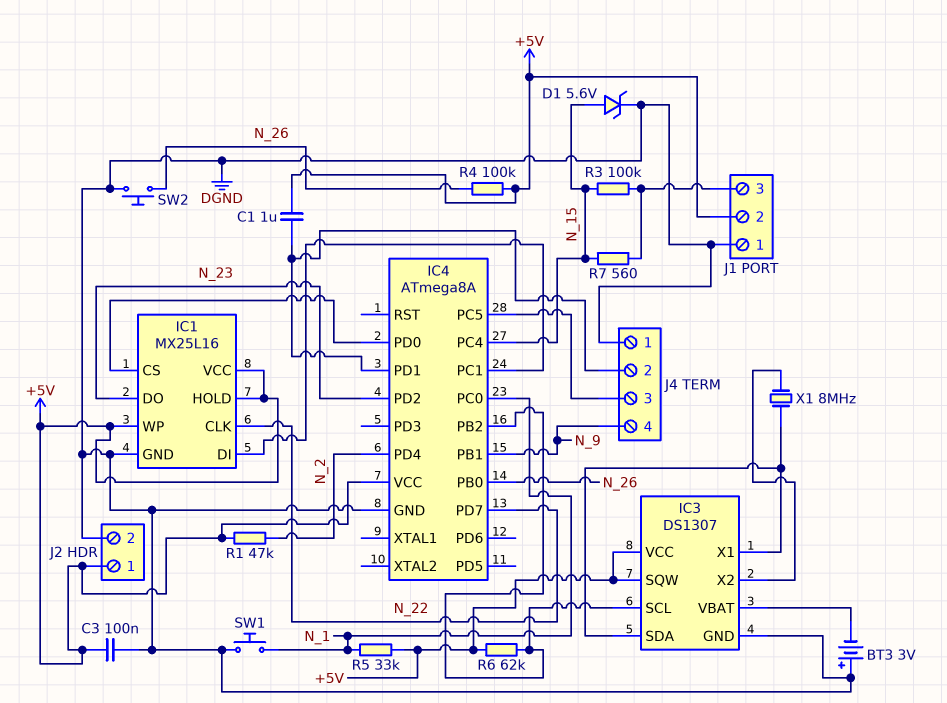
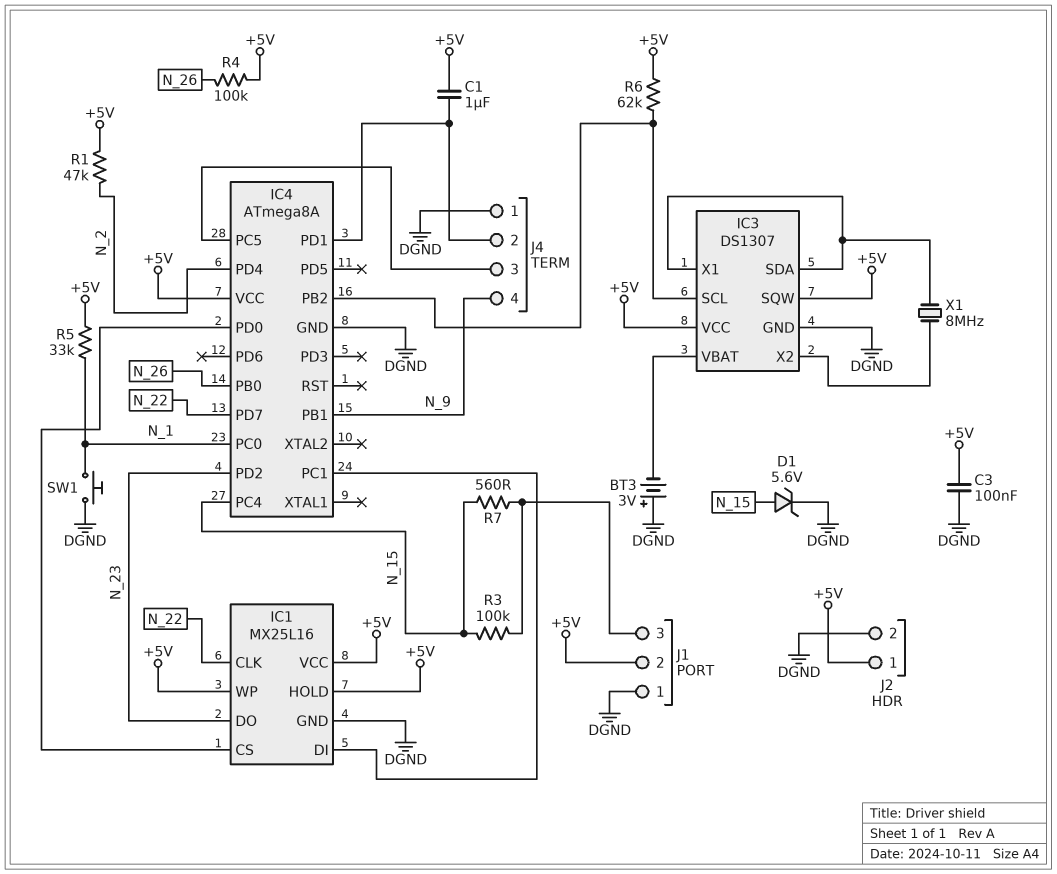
SW2: button (DGND, N_26) -> none

